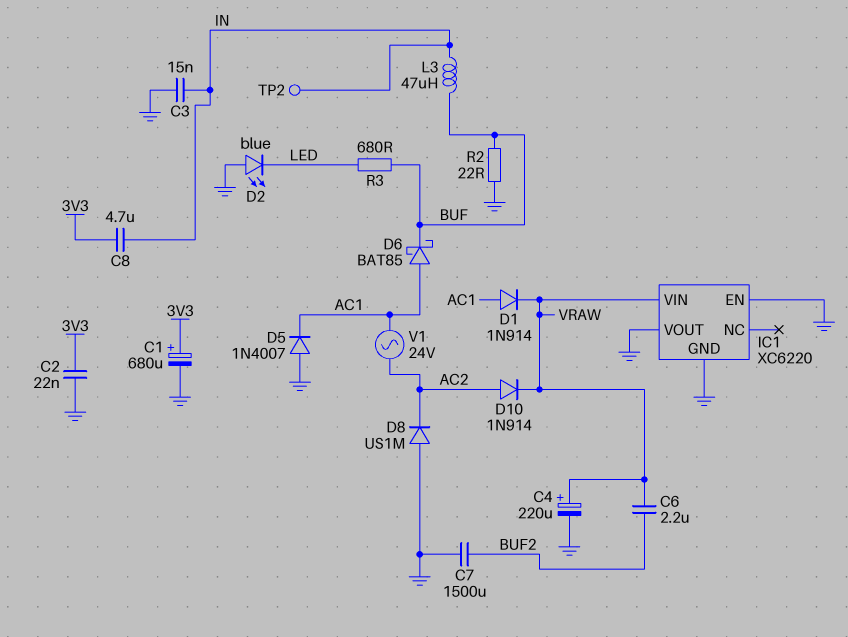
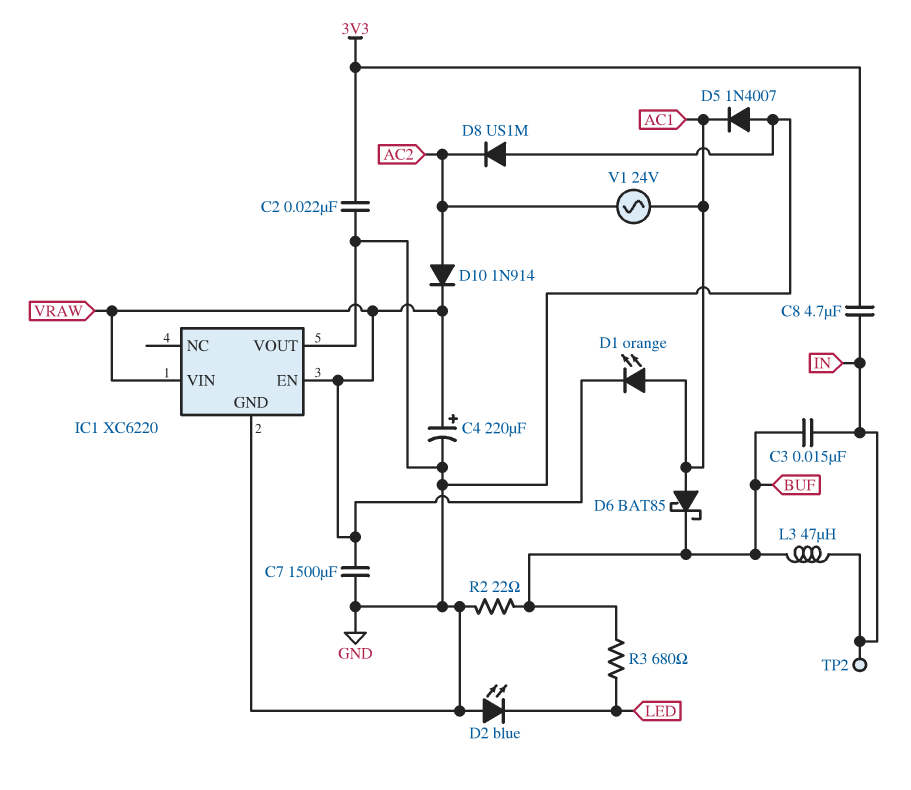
C1: 680uF (plus 3V3, minus GND) -> none
C3: 15nF (GND, IN) -> 15nF (BUF, IN)
C6: 2.2uF (BUF2, VRAW) -> none
C7: 1500uF (BUF2, GND) -> 1500uF (GND, VRAW)
D1: diode 1N914 (A AC1, K VRAW) -> LED orange (A AC1, K VRAW)
IC1 pin EN: GND -> VRAW

